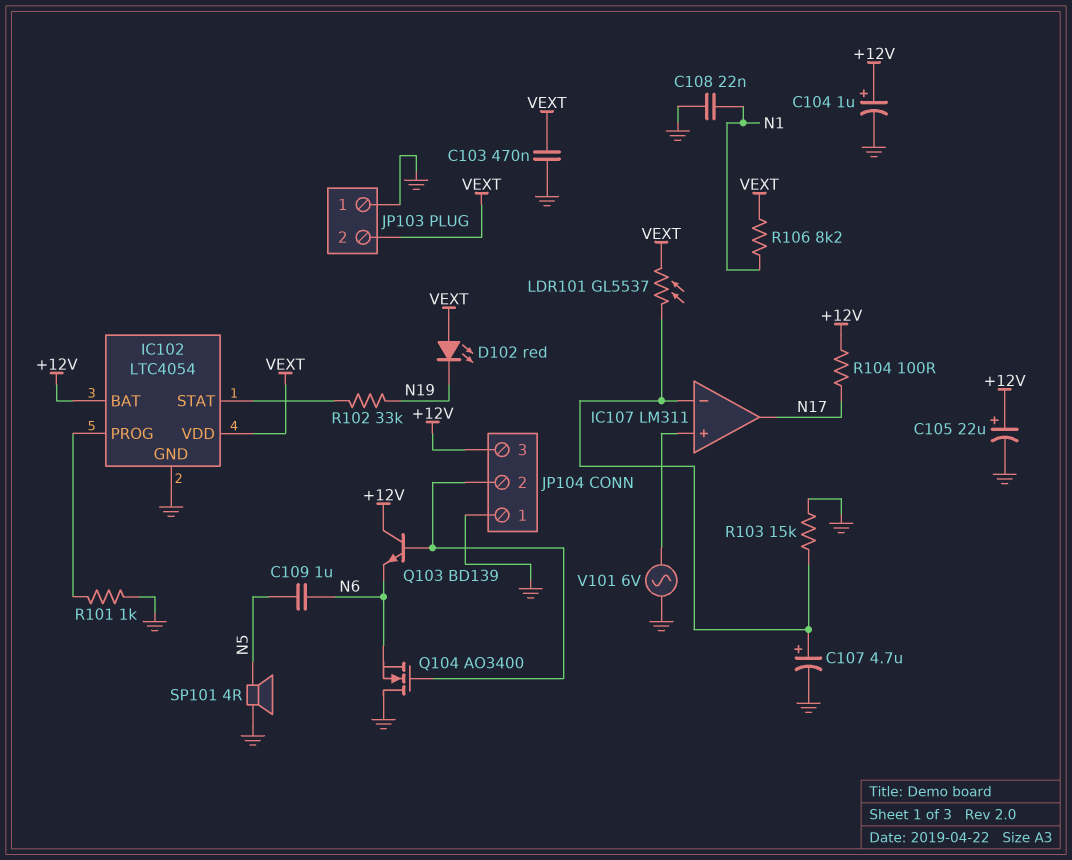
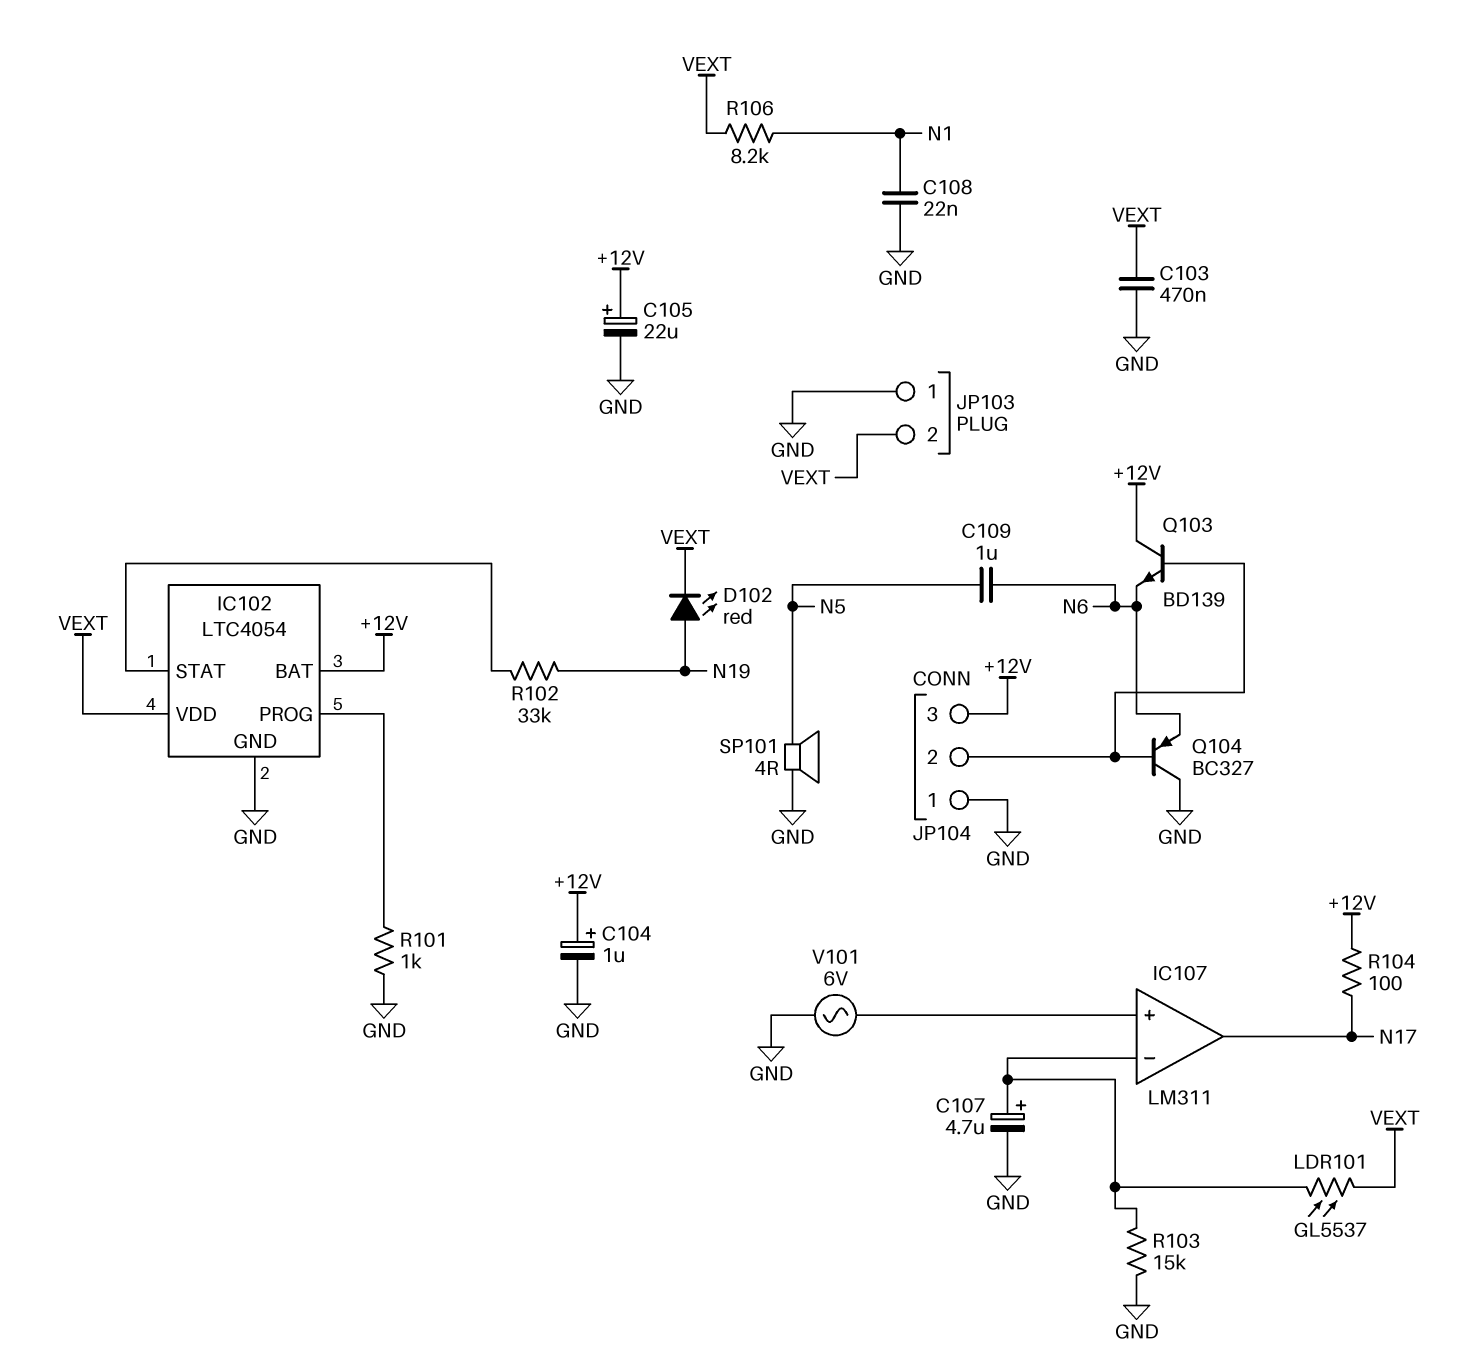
D102: LED red (A VEXT, K N19) -> LED red (A N19, K VEXT)
Q104: NMOS AO3400 (G JP104/2, D GND, S N6) -> PNP BC327 (B JP104/2, C GND, E N6)

